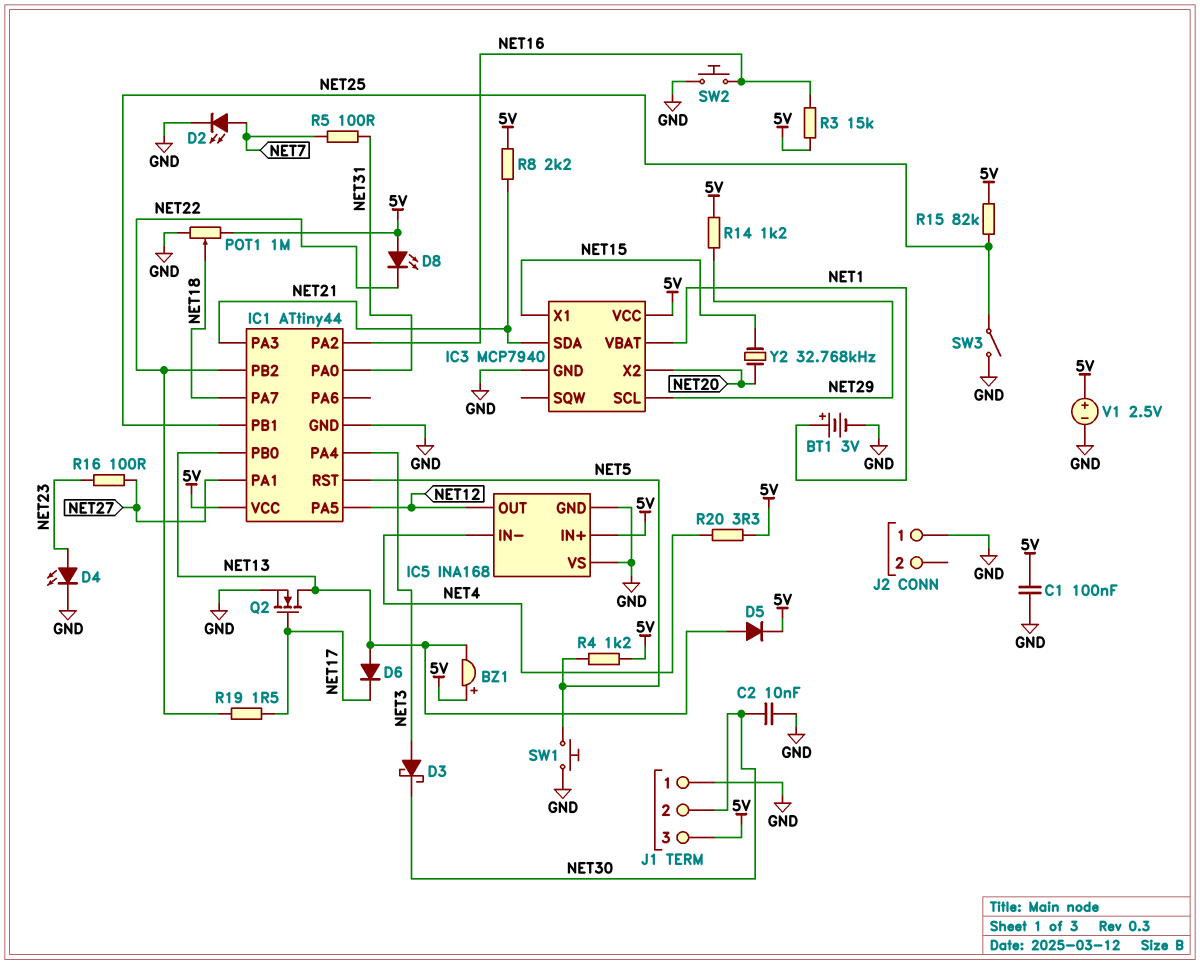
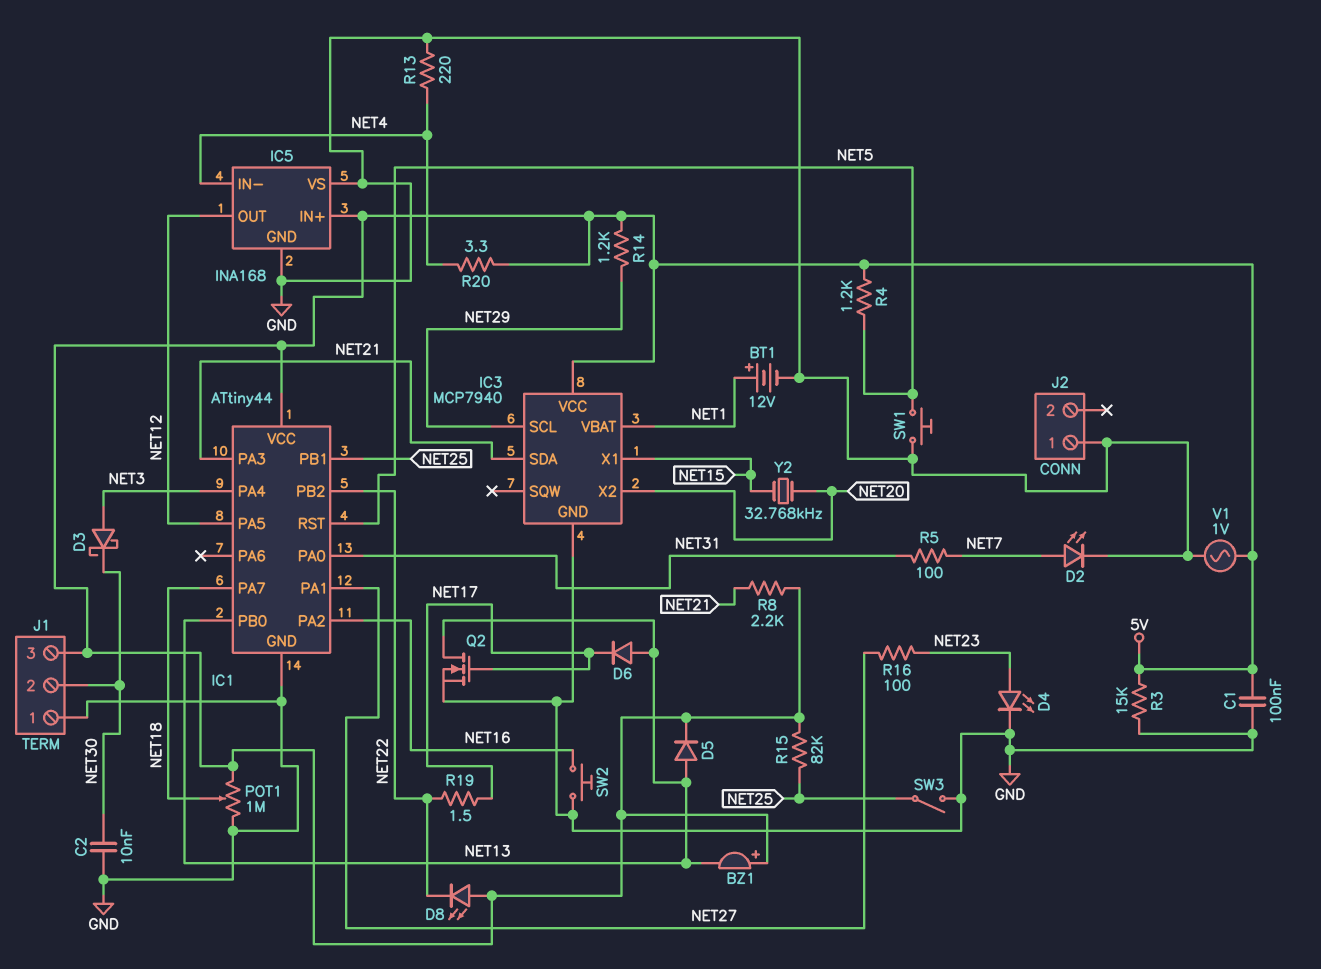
BT1: 3V (plus NET1, minus GND) -> 12V (plus NET1, minus GND)
R3: 15k (5V, NET16) -> 15k (5V, GND)
R13: none -> 220 (GND, NET4)
V1: 2.5V (plus 5V, minus GND) -> AC 1V (5V, GND)

